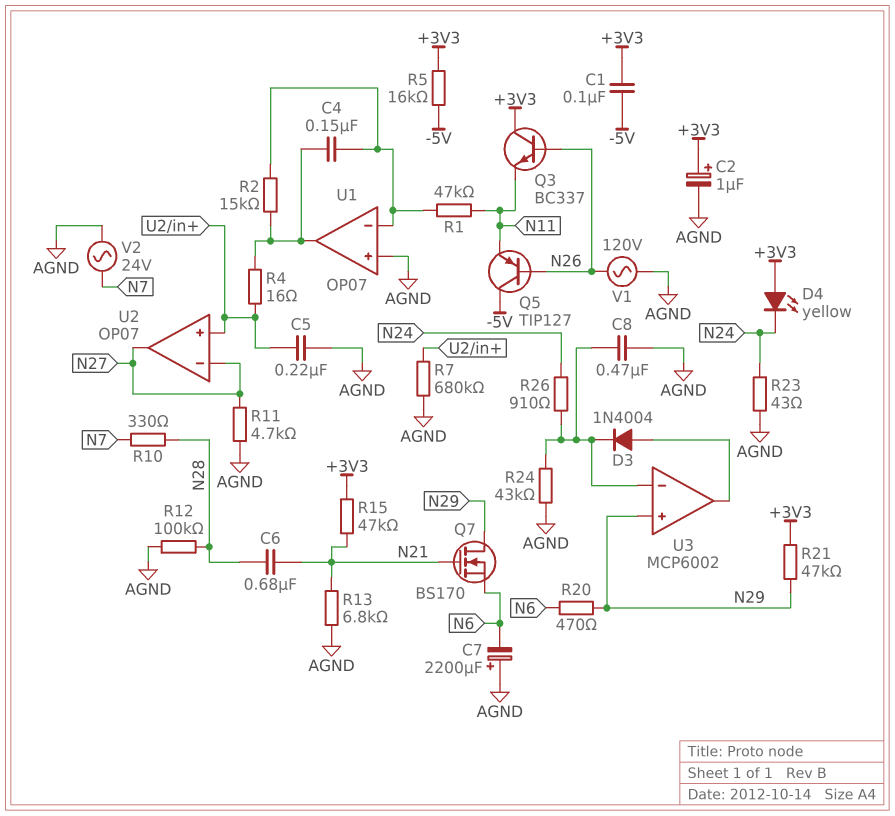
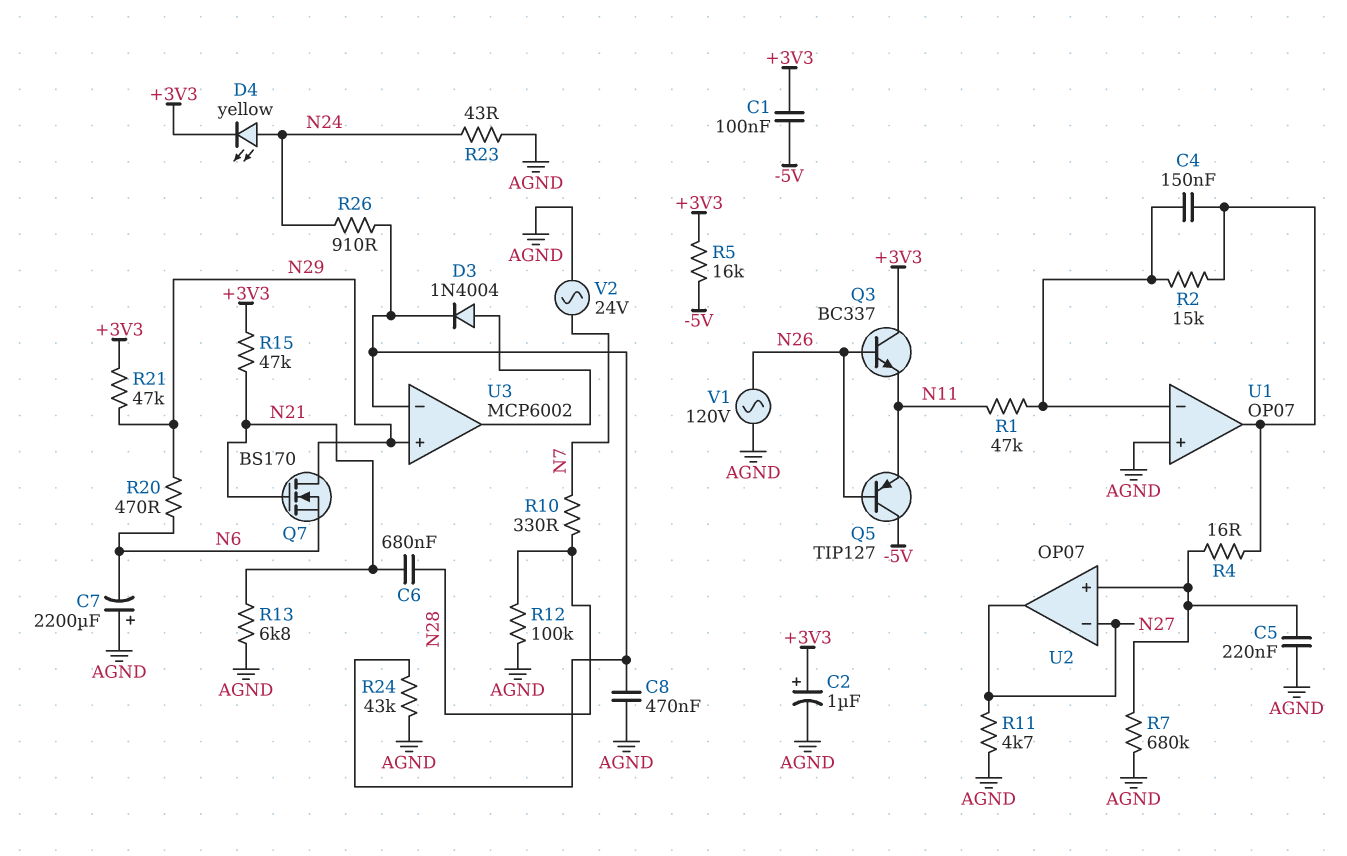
D4: LED yellow (A +3V3, K N24) -> LED yellow (A N24, K +3V3)

